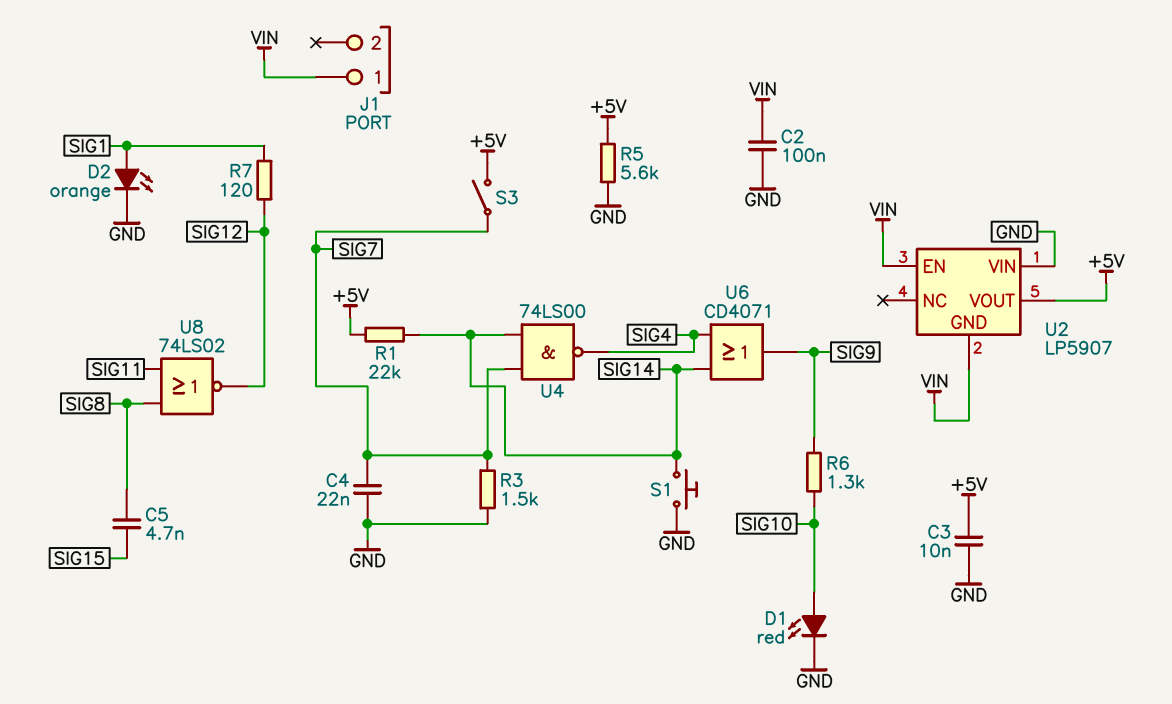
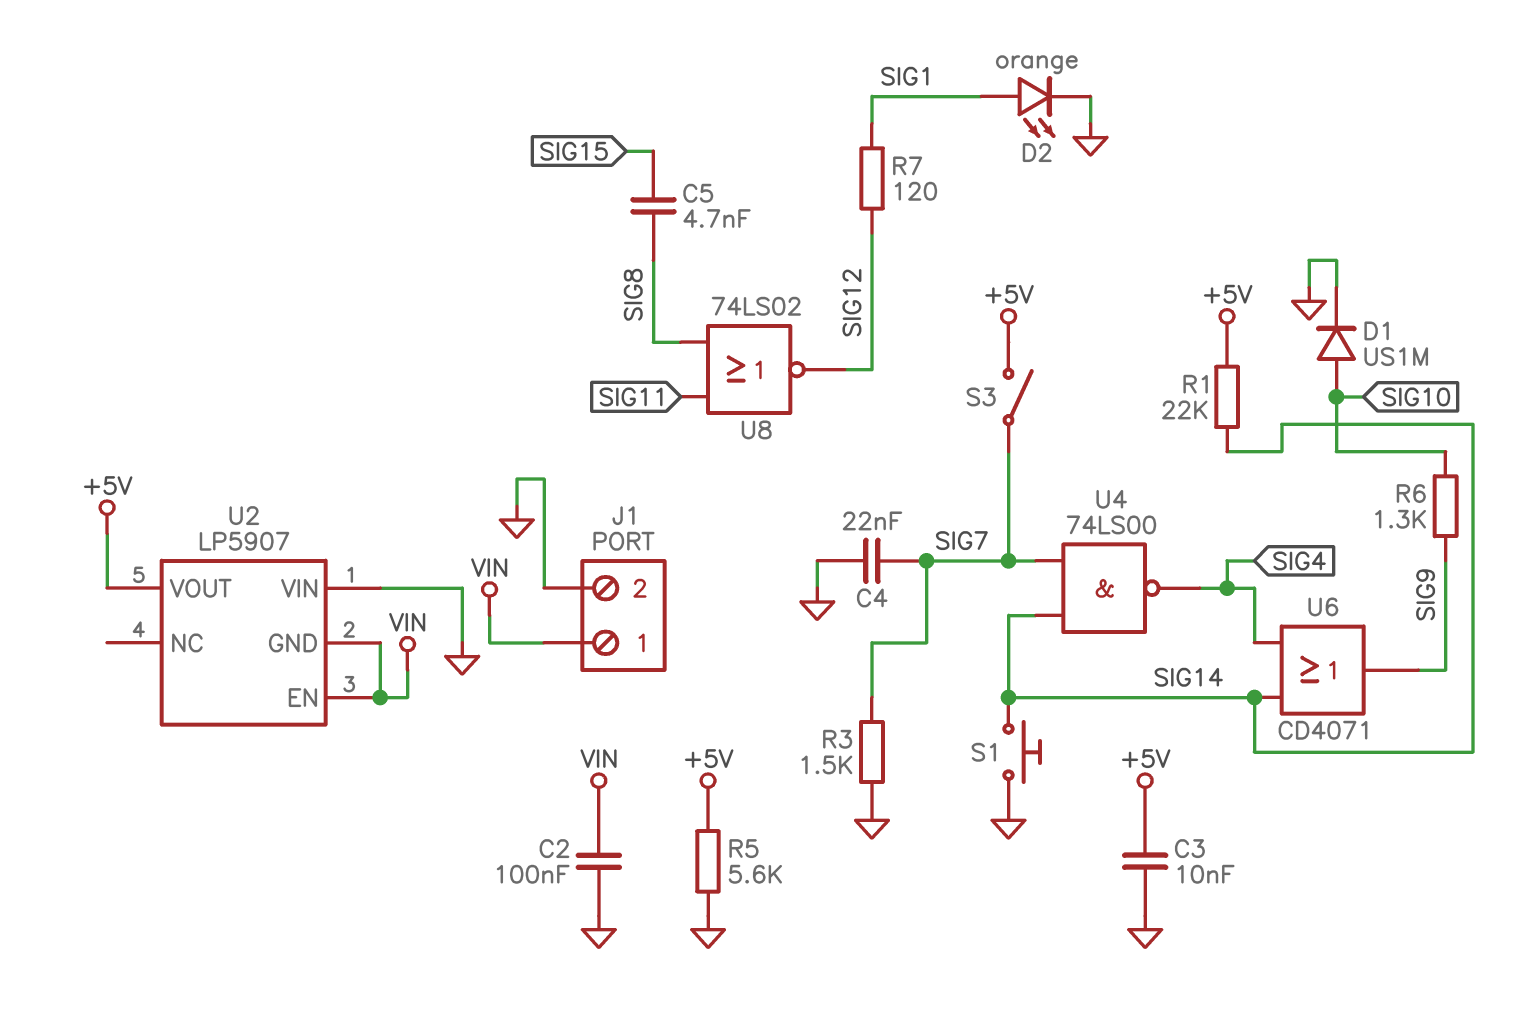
D1: LED red (A SIG10, K GND) -> diode US1M (A SIG10, K GND)
J1 pin 2: none -> GND

